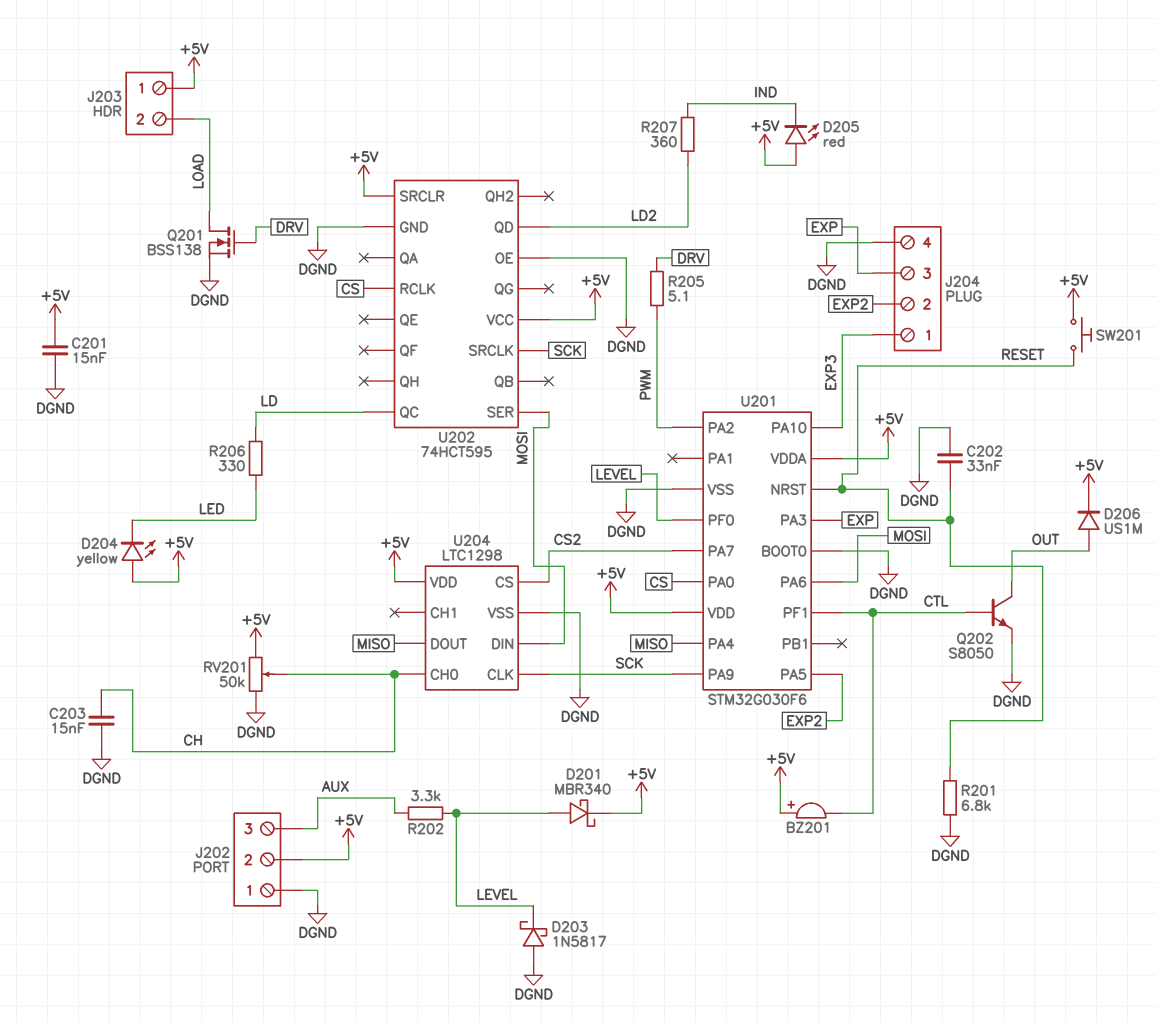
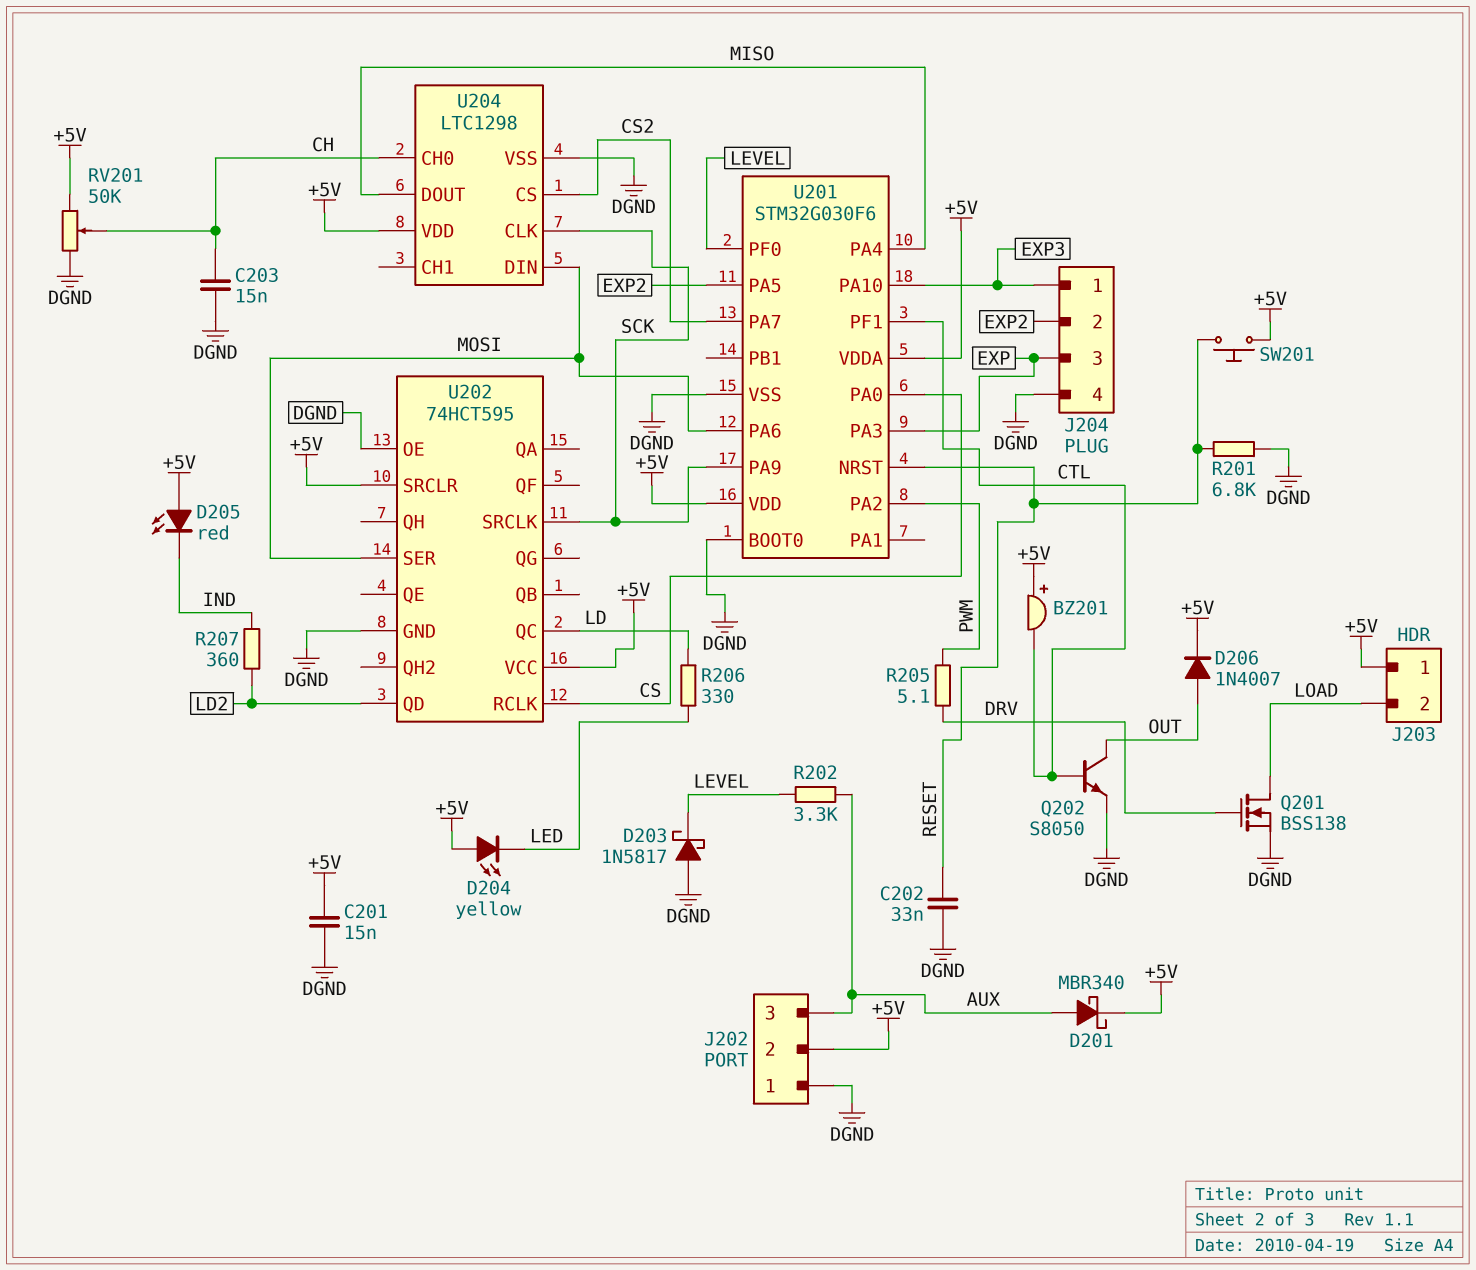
D201: schottky MBR340 (A LEVEL, K +5V) -> schottky MBR340 (A AUX, K +5V)
D206: diode US1M (A OUT, K +5V) -> diode 1N4007 (A OUT, K +5V)

